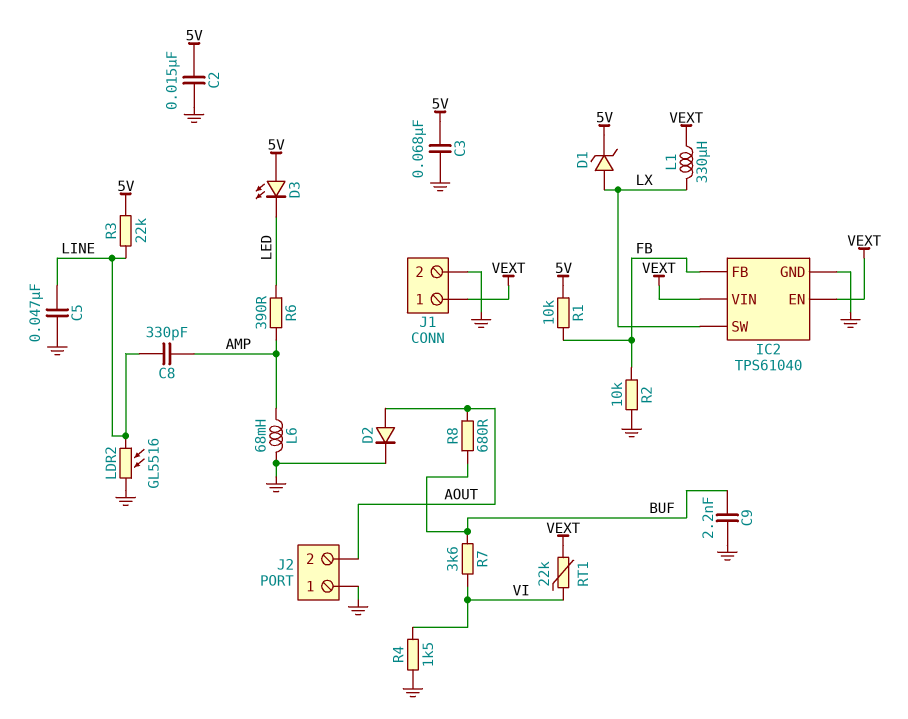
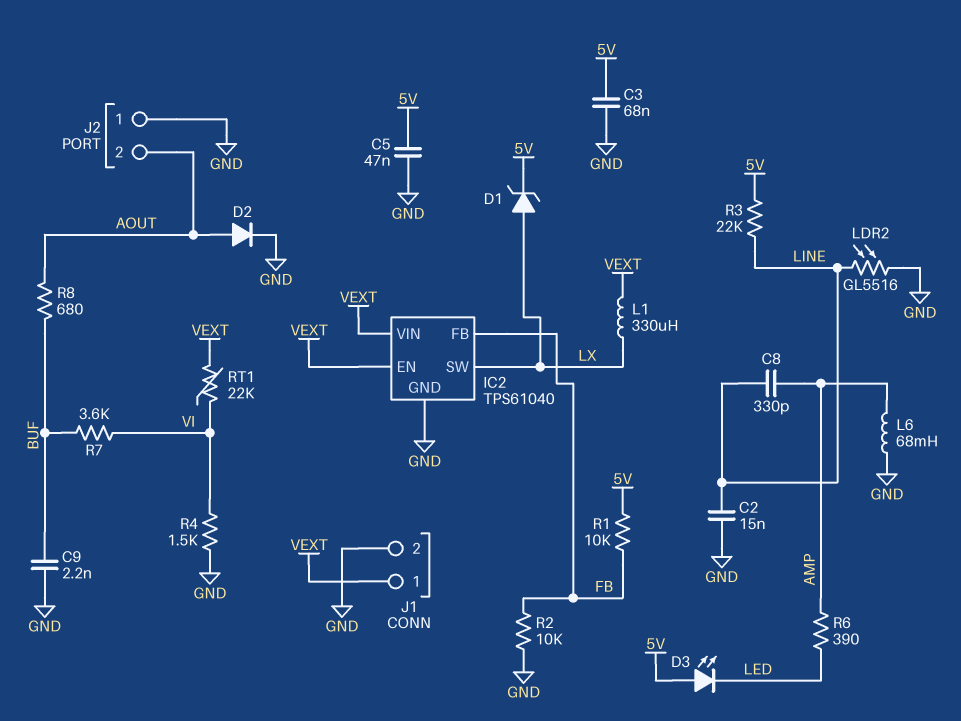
C2: 15nF (5V, GND) -> 15nF (GND, LINE)
C5: 47nF (GND, LINE) -> 47nF (5V, GND)

